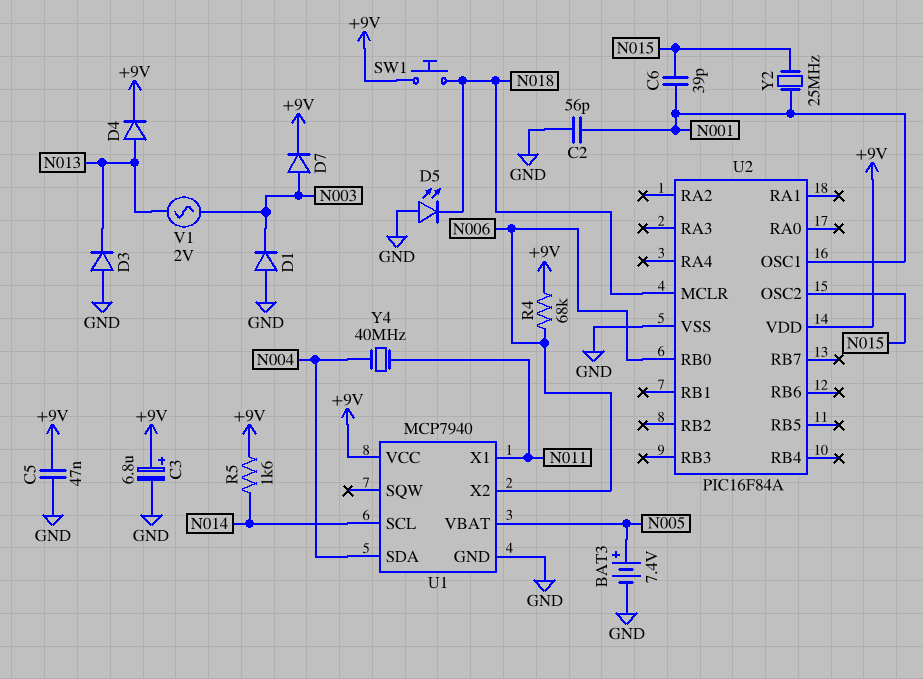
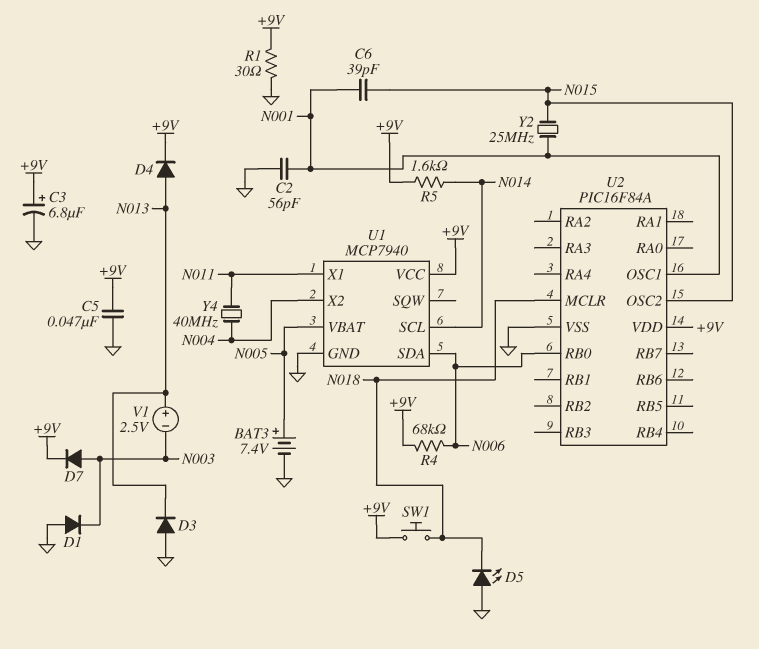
R1: none -> 30 (+9V, GND)
U1 pin SDA: N004 -> N006
U1 pin X2: N006 -> N004
V1: AC 2V (N003, N013) -> 2.5V (plus N013, minus N003)

